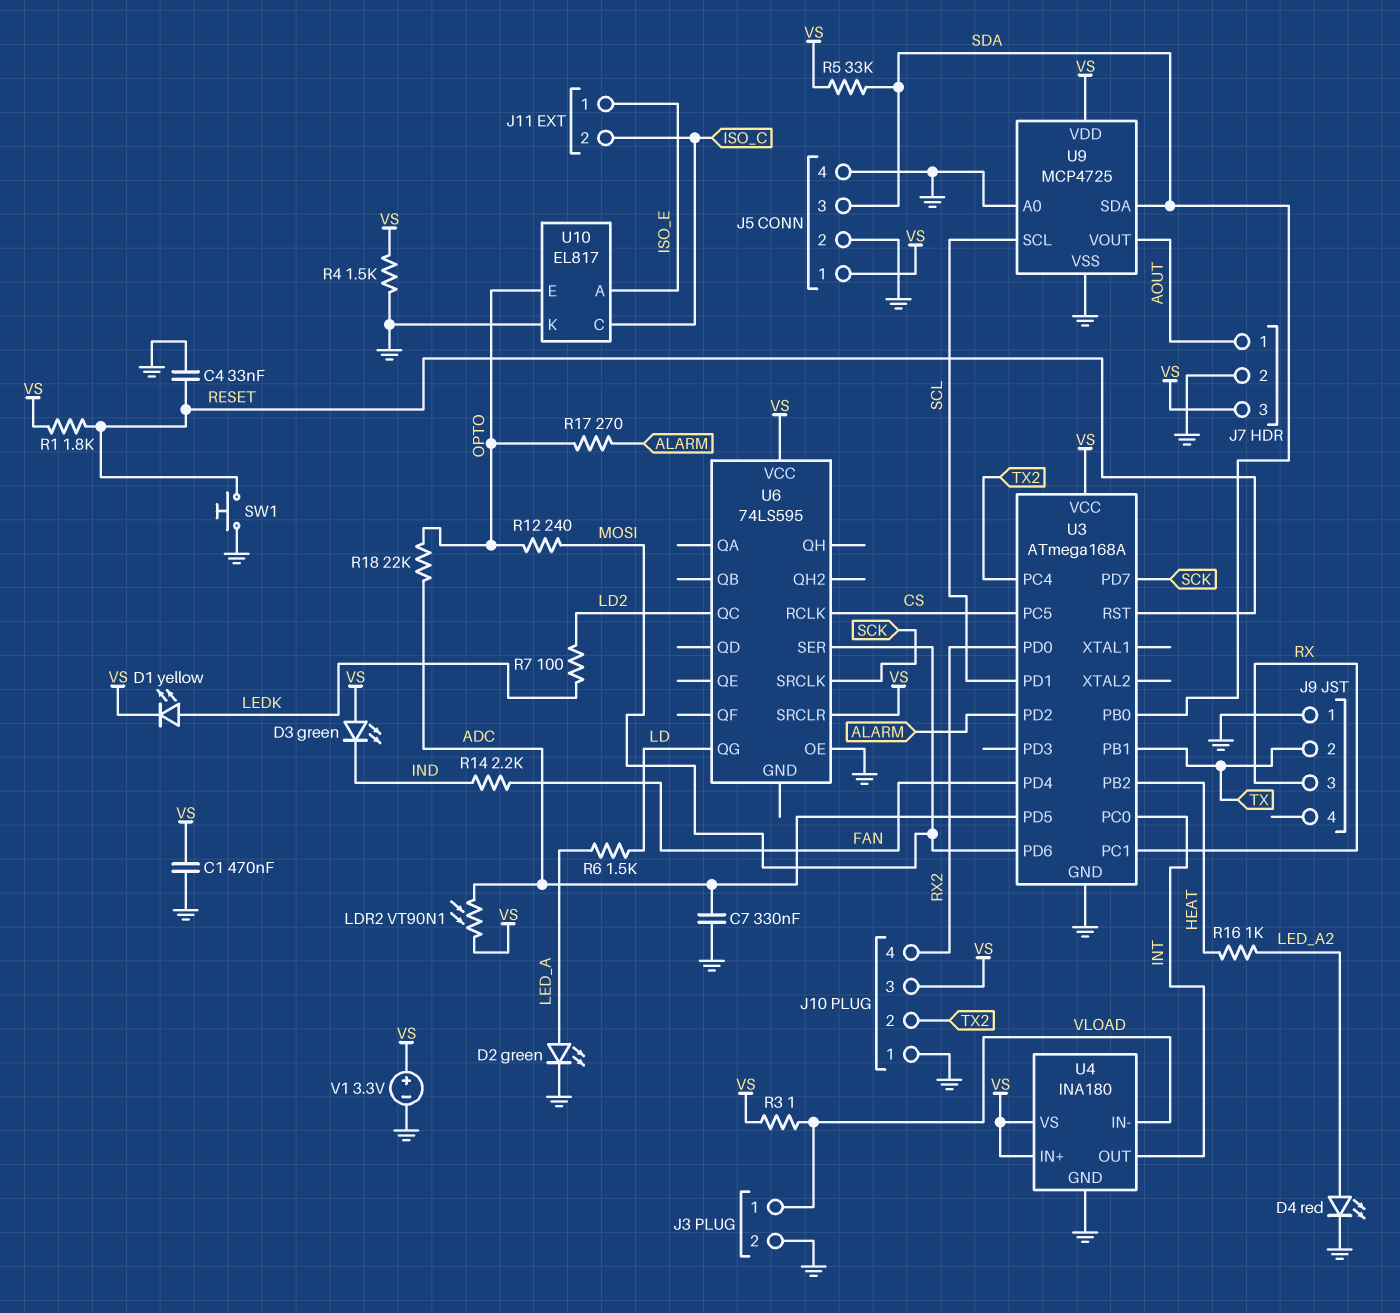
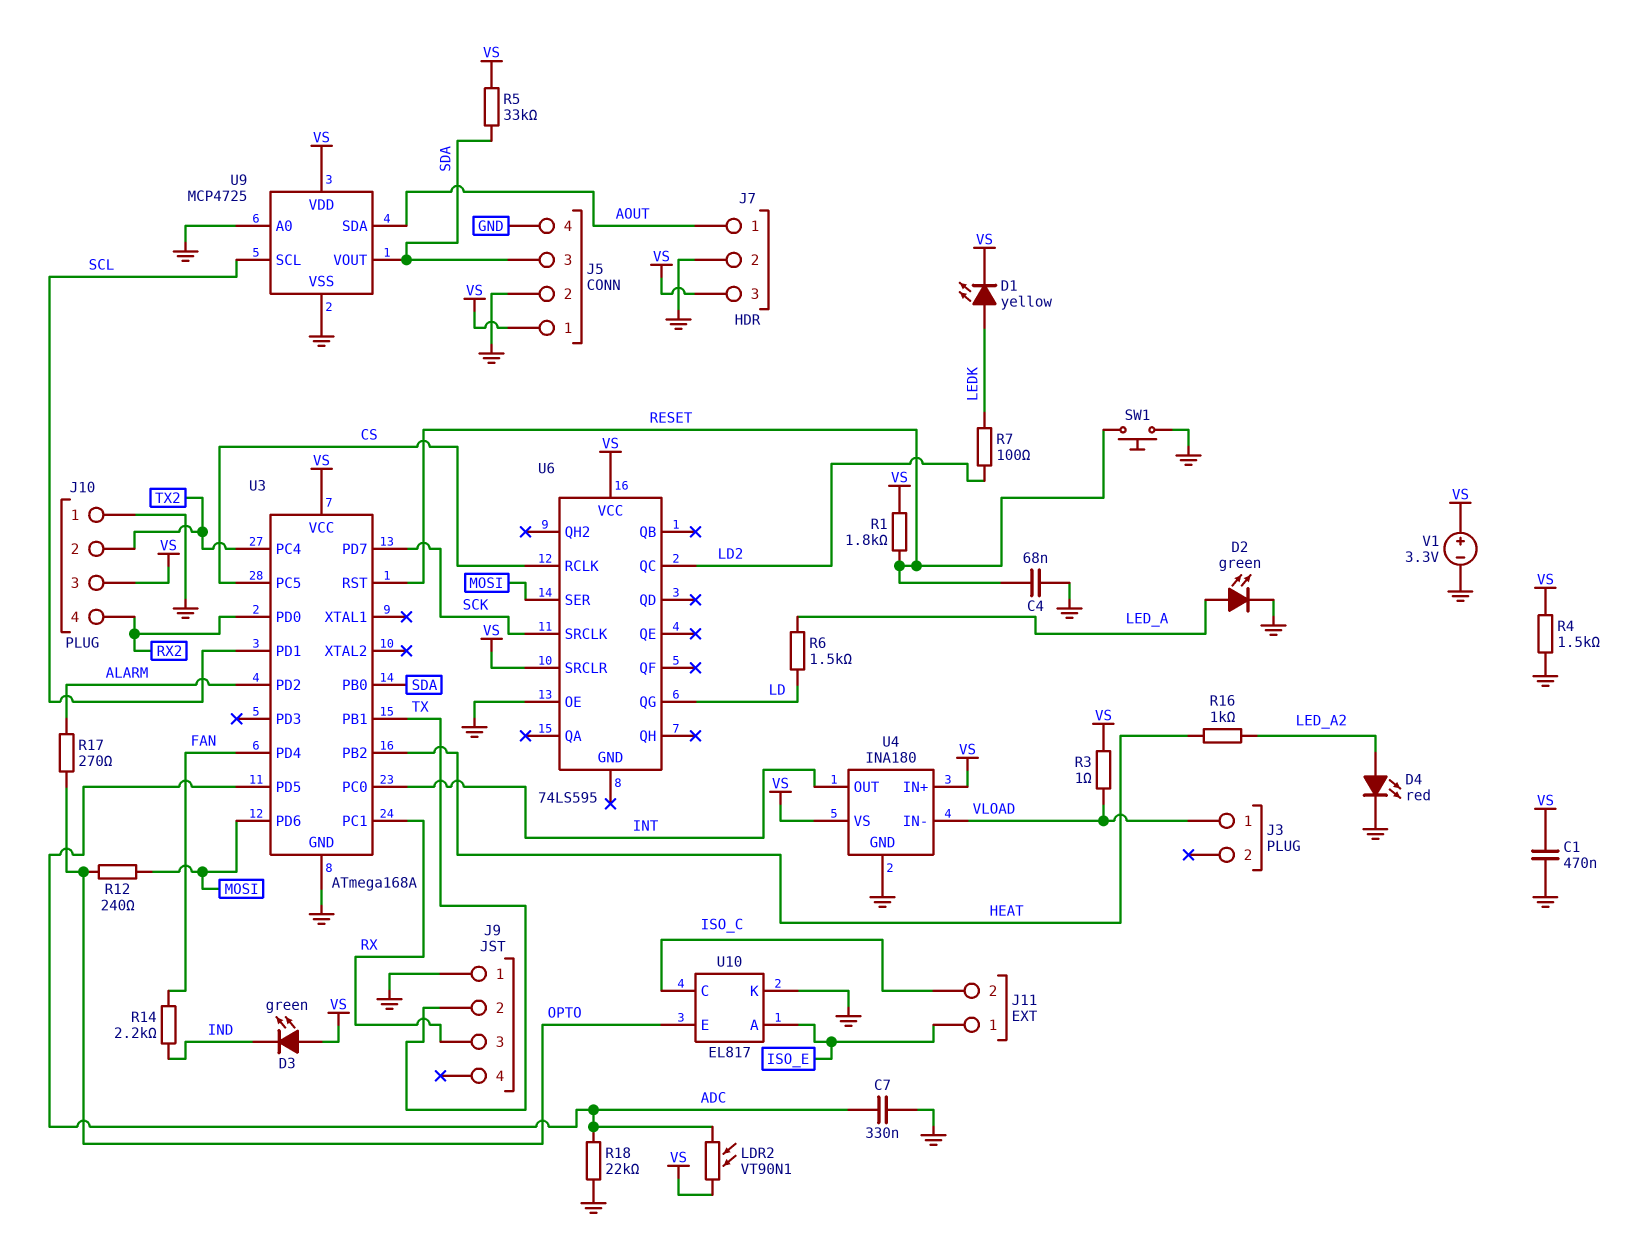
C4: 33nF (GND, RESET) -> 68nF (GND, RESET)
J3 pin 2: GND -> none
R18: 22k (ADC, OPTO) -> 22k (ADC, GND)
U9 pin SDA: SDA -> AOUT
U9 pin VOUT: AOUT -> SDA

